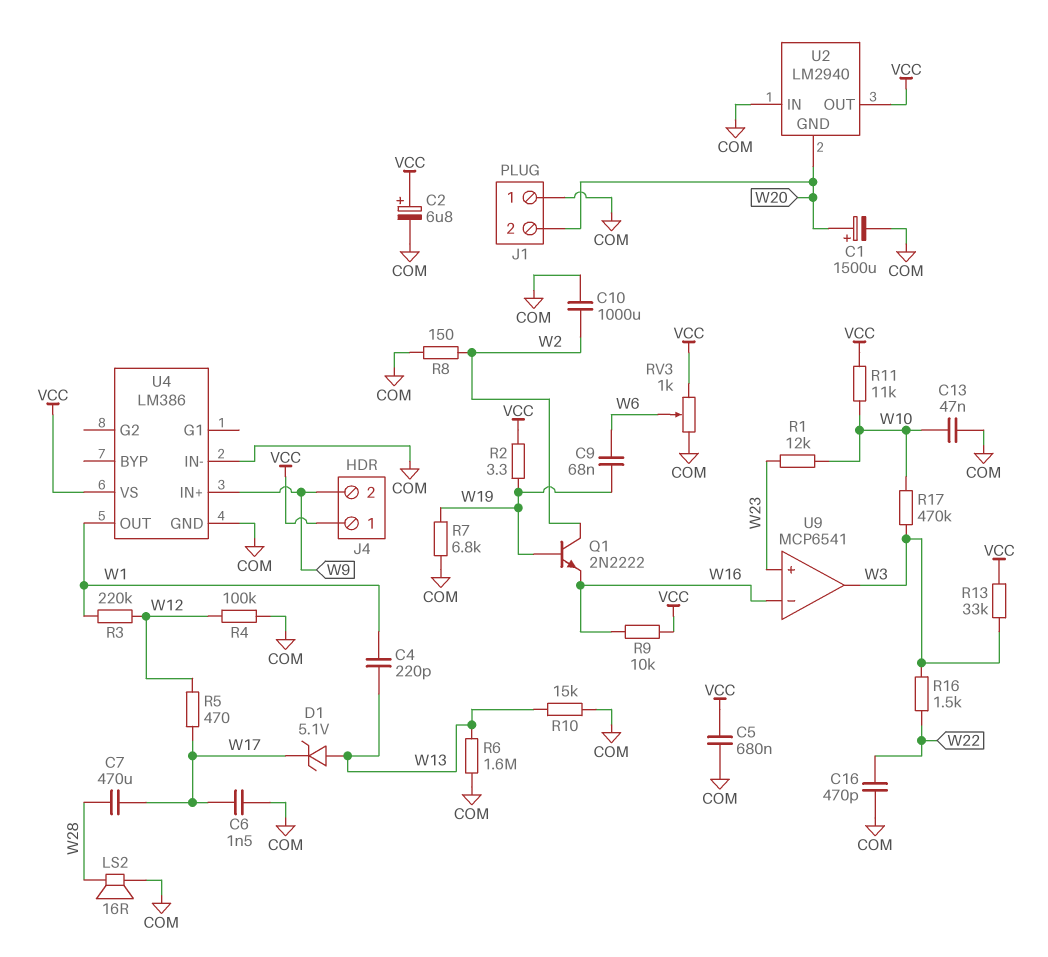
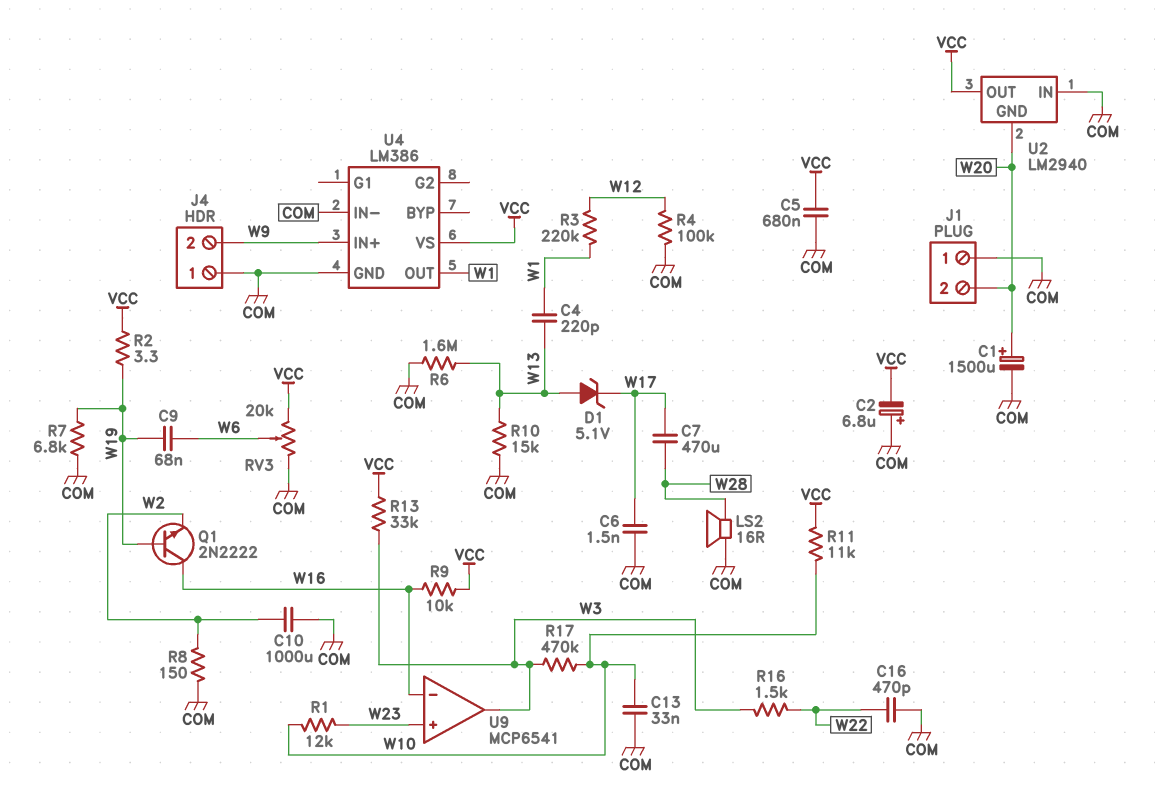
C2: 6.8uF (plus VCC, minus COM) -> 6.8uF (plus COM, minus VCC)
C13: 47nF (COM, W10) -> 33nF (COM, W10)
J4 pin 1: VCC -> COM
Q1: NPN 2N2222 (B W19, C W2, E W16) -> NPN 2N2222 (B W19, C W16, E W2)
R5: 470 (W12, W17) -> none
RV3: 1k (COM, VCC, wiper W6) -> 20k (COM, VCC, wiper W6)

